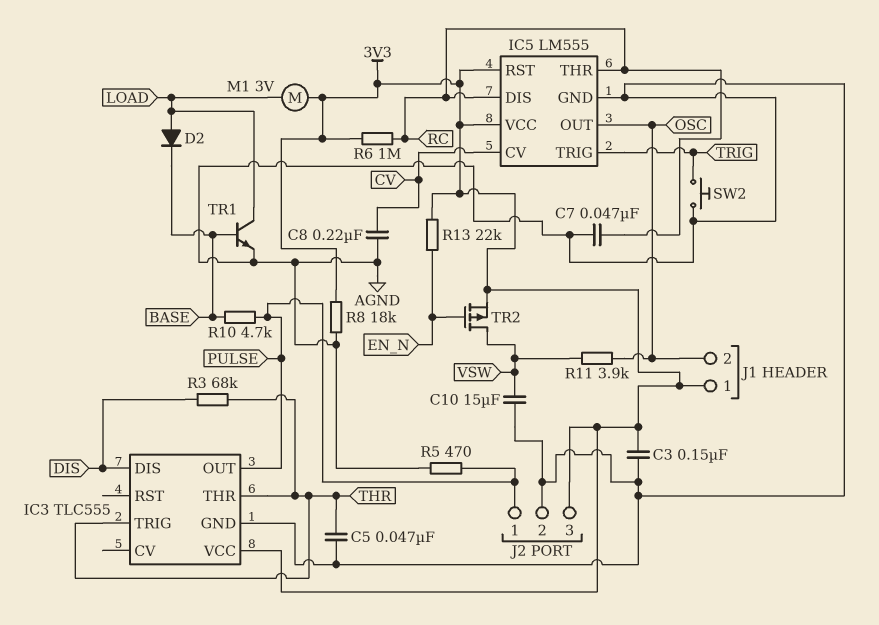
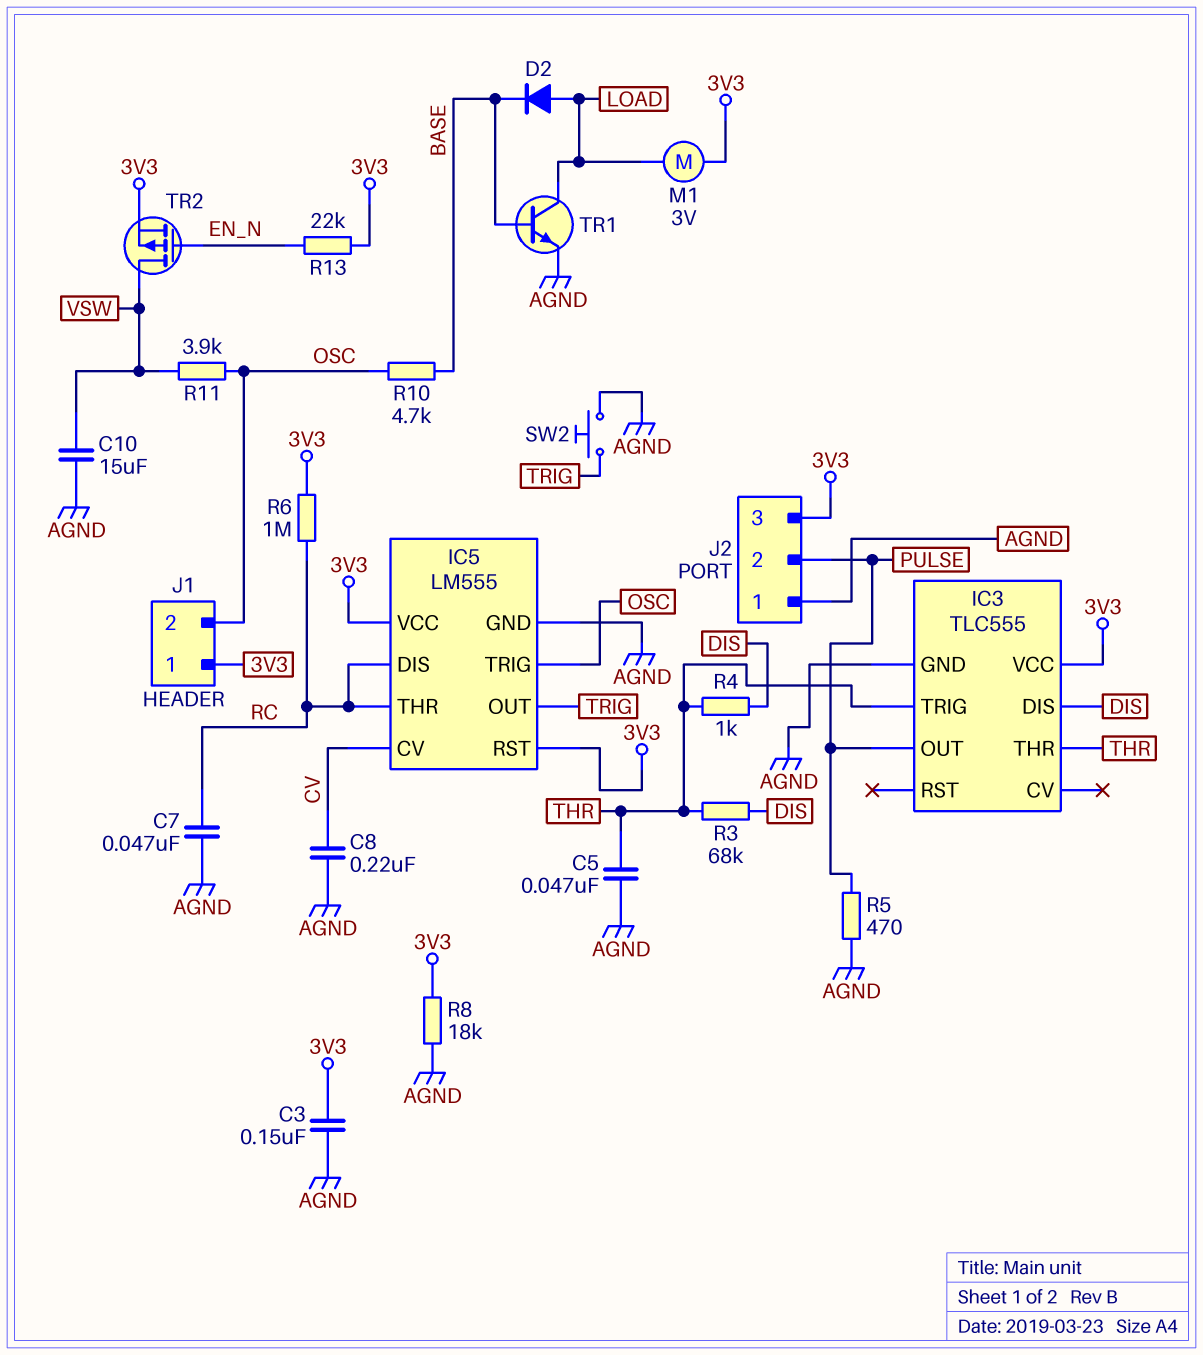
IC5 pin OUT: OSC -> TRIG
IC5 pin TRIG: TRIG -> OSC
J2 pin 1: PULSE -> AGND
J2 pin 2: AGND -> PULSE
R4: none -> 1k (DIS, THR)
R10: 4.7k (BASE, PULSE) -> 4.7k (BASE, OSC)

